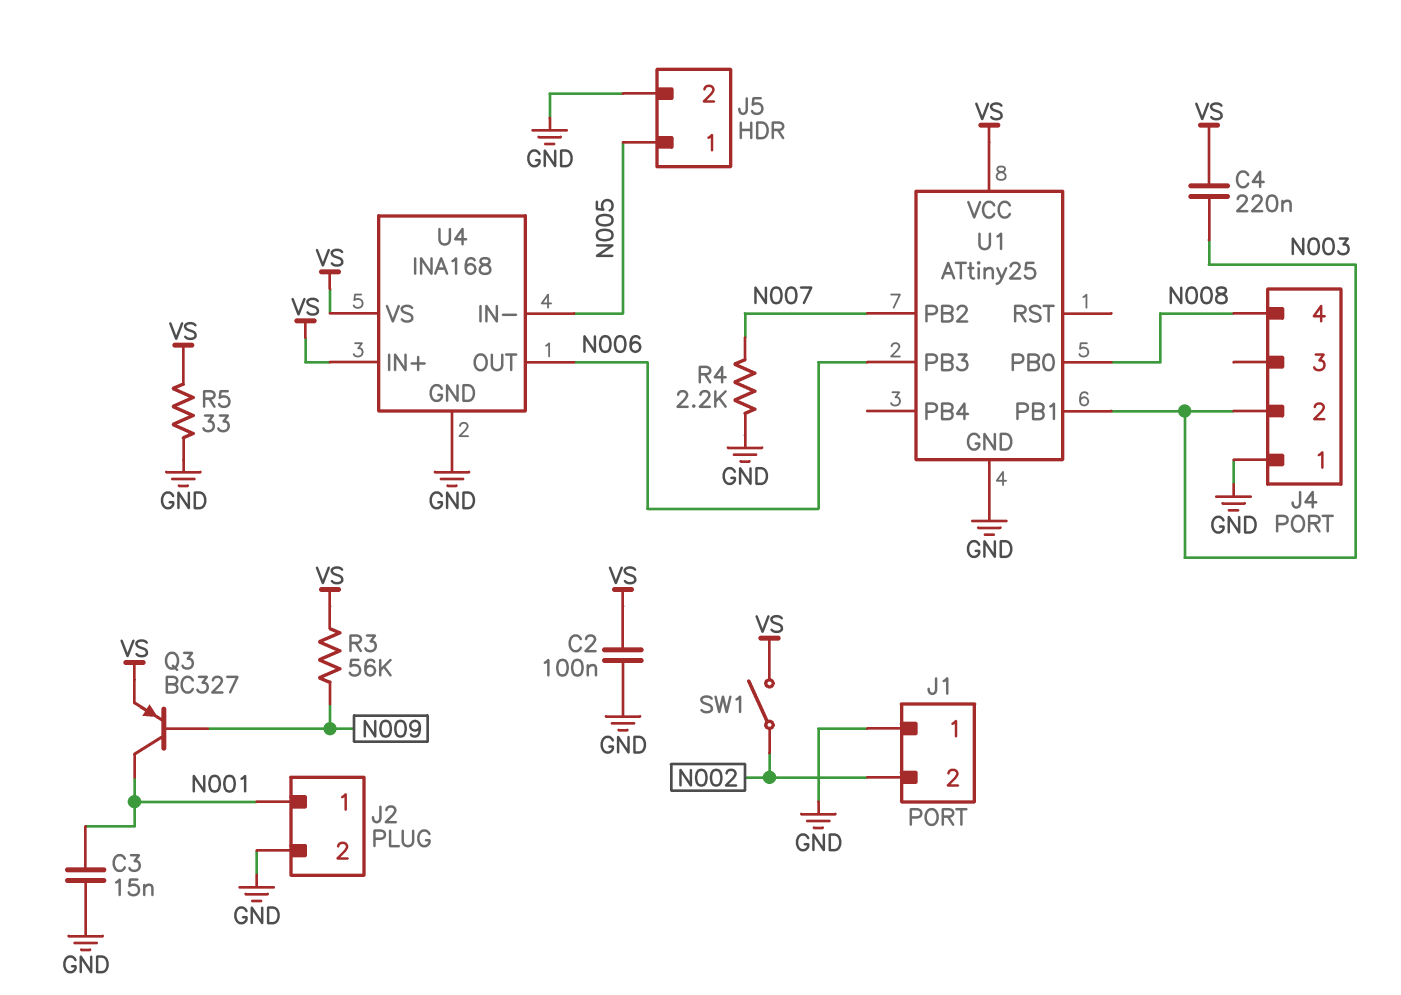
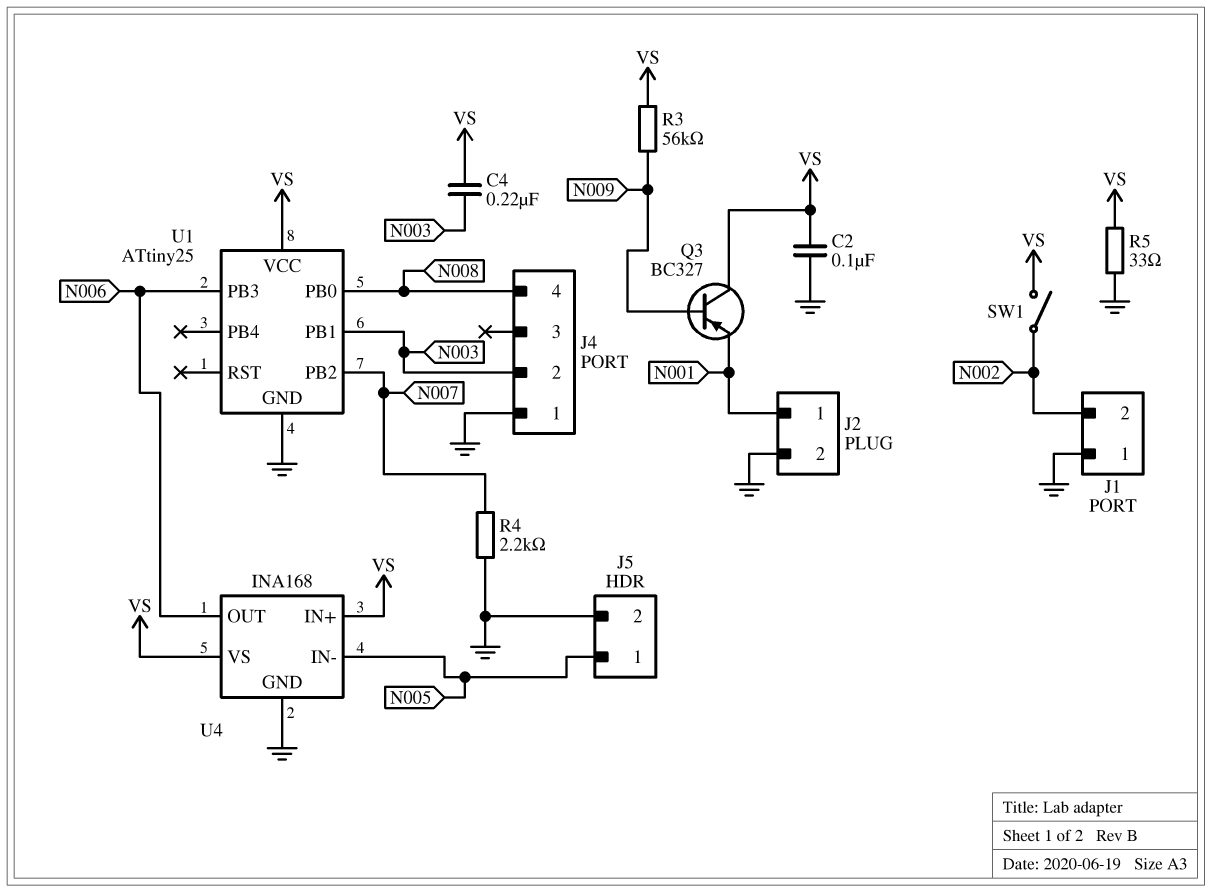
C3: 15nF (GND, N001) -> none
Q3: PNP BC327 (B N009, C N001, E VS) -> PNP BC327 (B N009, C VS, E N001)

